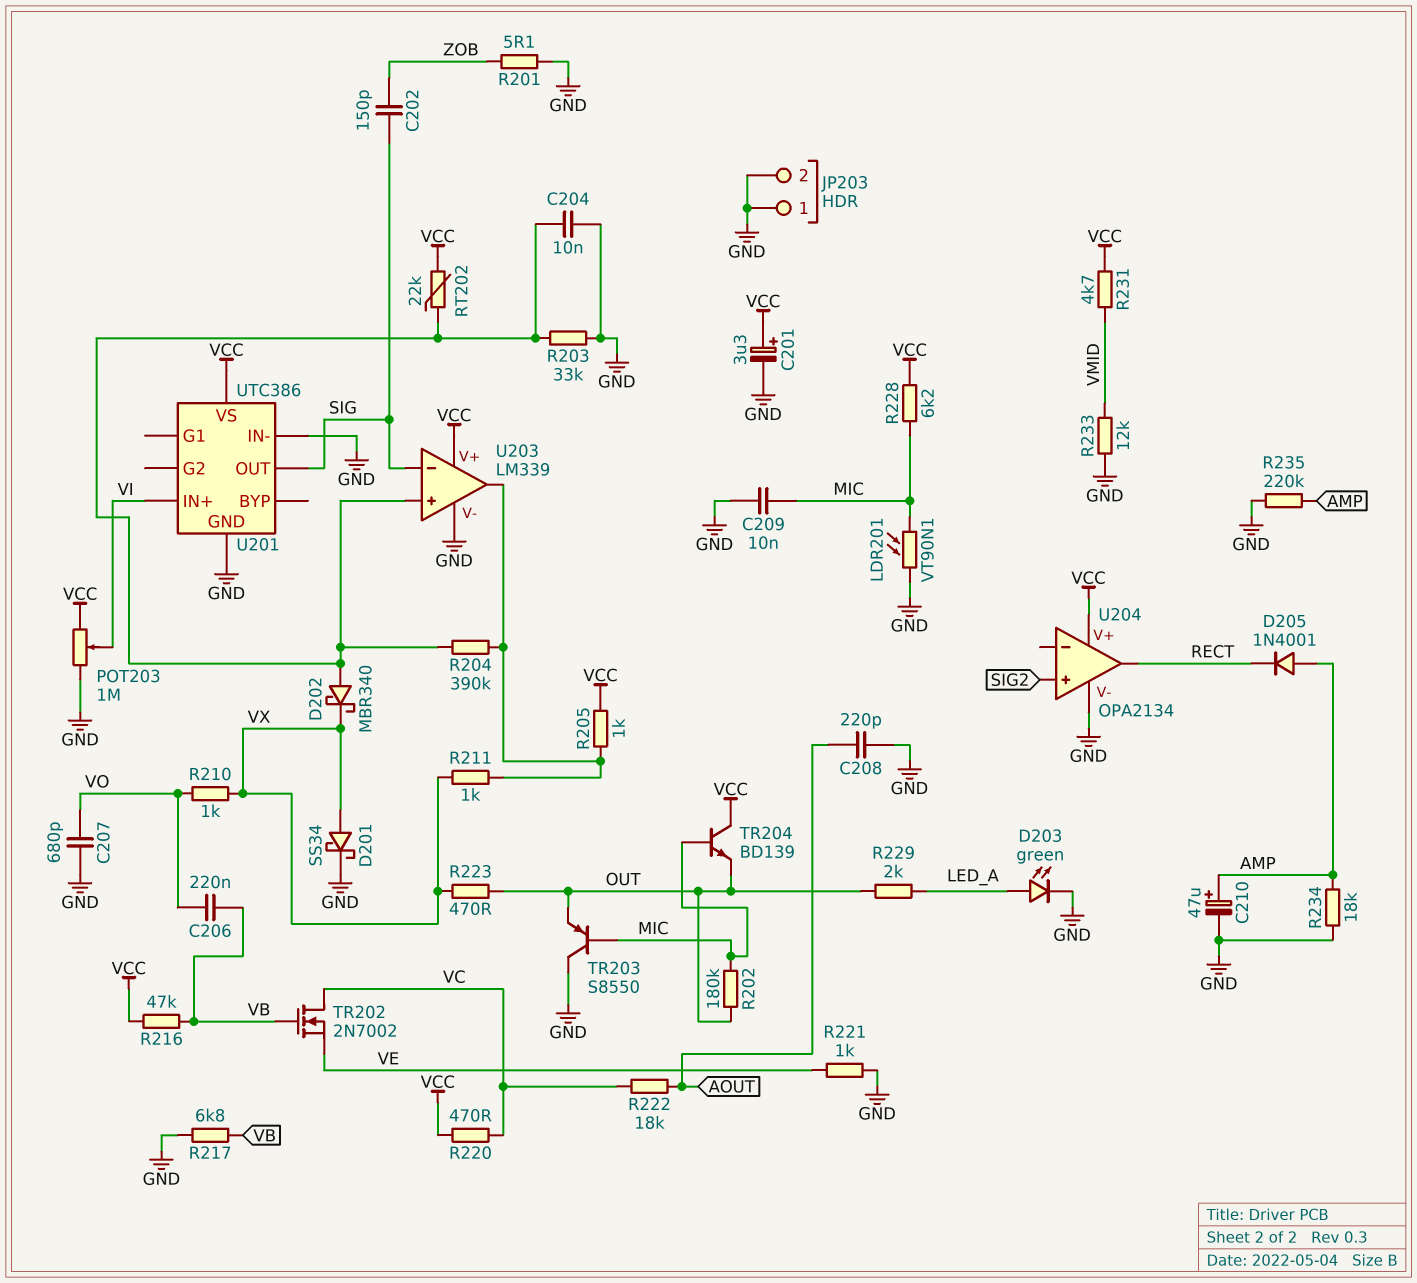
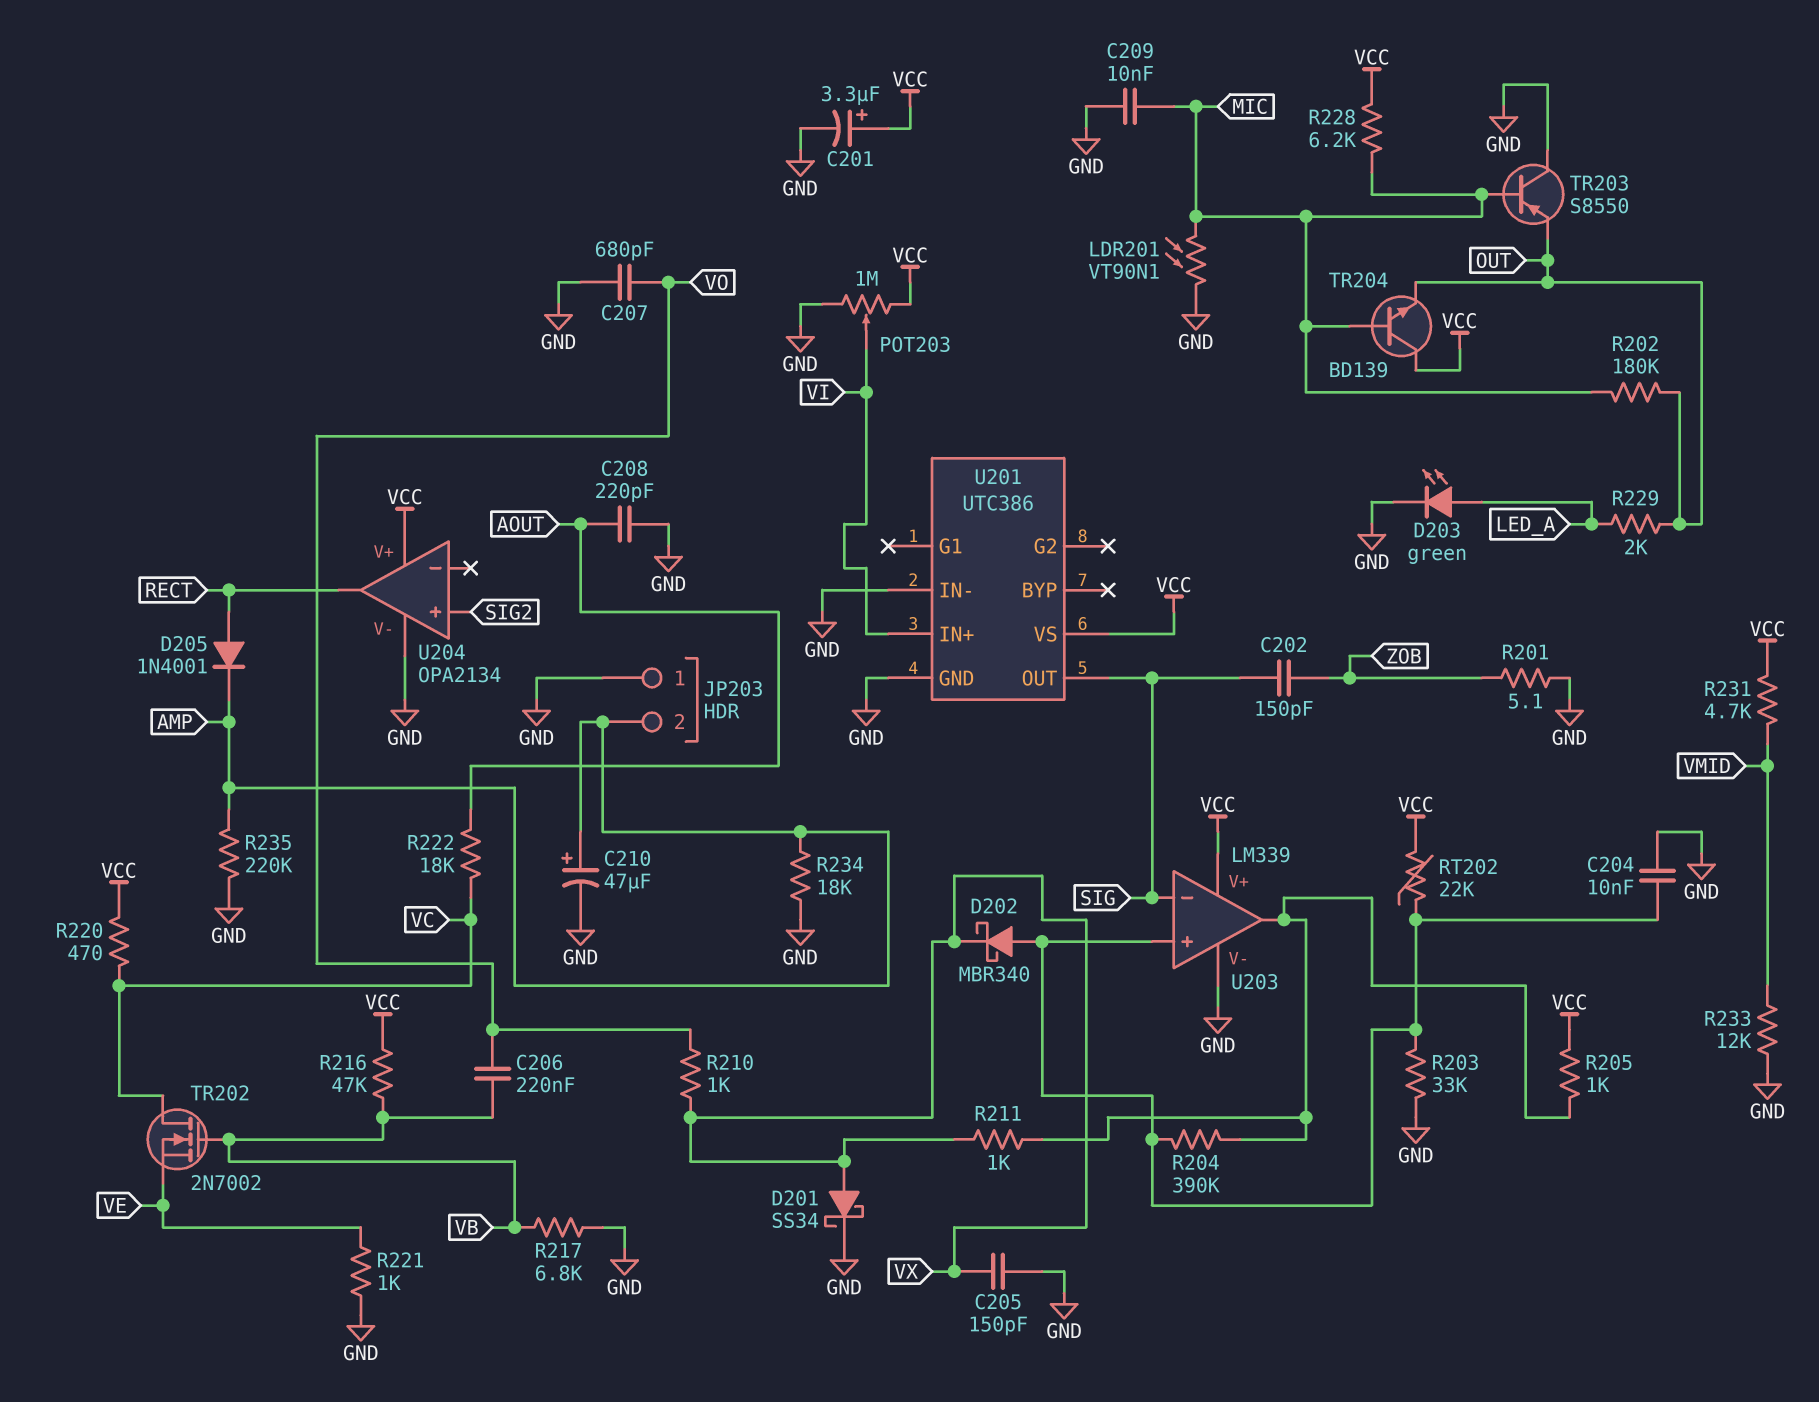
C205: none -> 150pF (GND, VX)
D205: diode 1N4001 (A AMP, K RECT) -> diode 1N4001 (A RECT, K AMP)
JP203 pin 2: GND -> AMP
R223: 470 (OUT, VX) -> none

